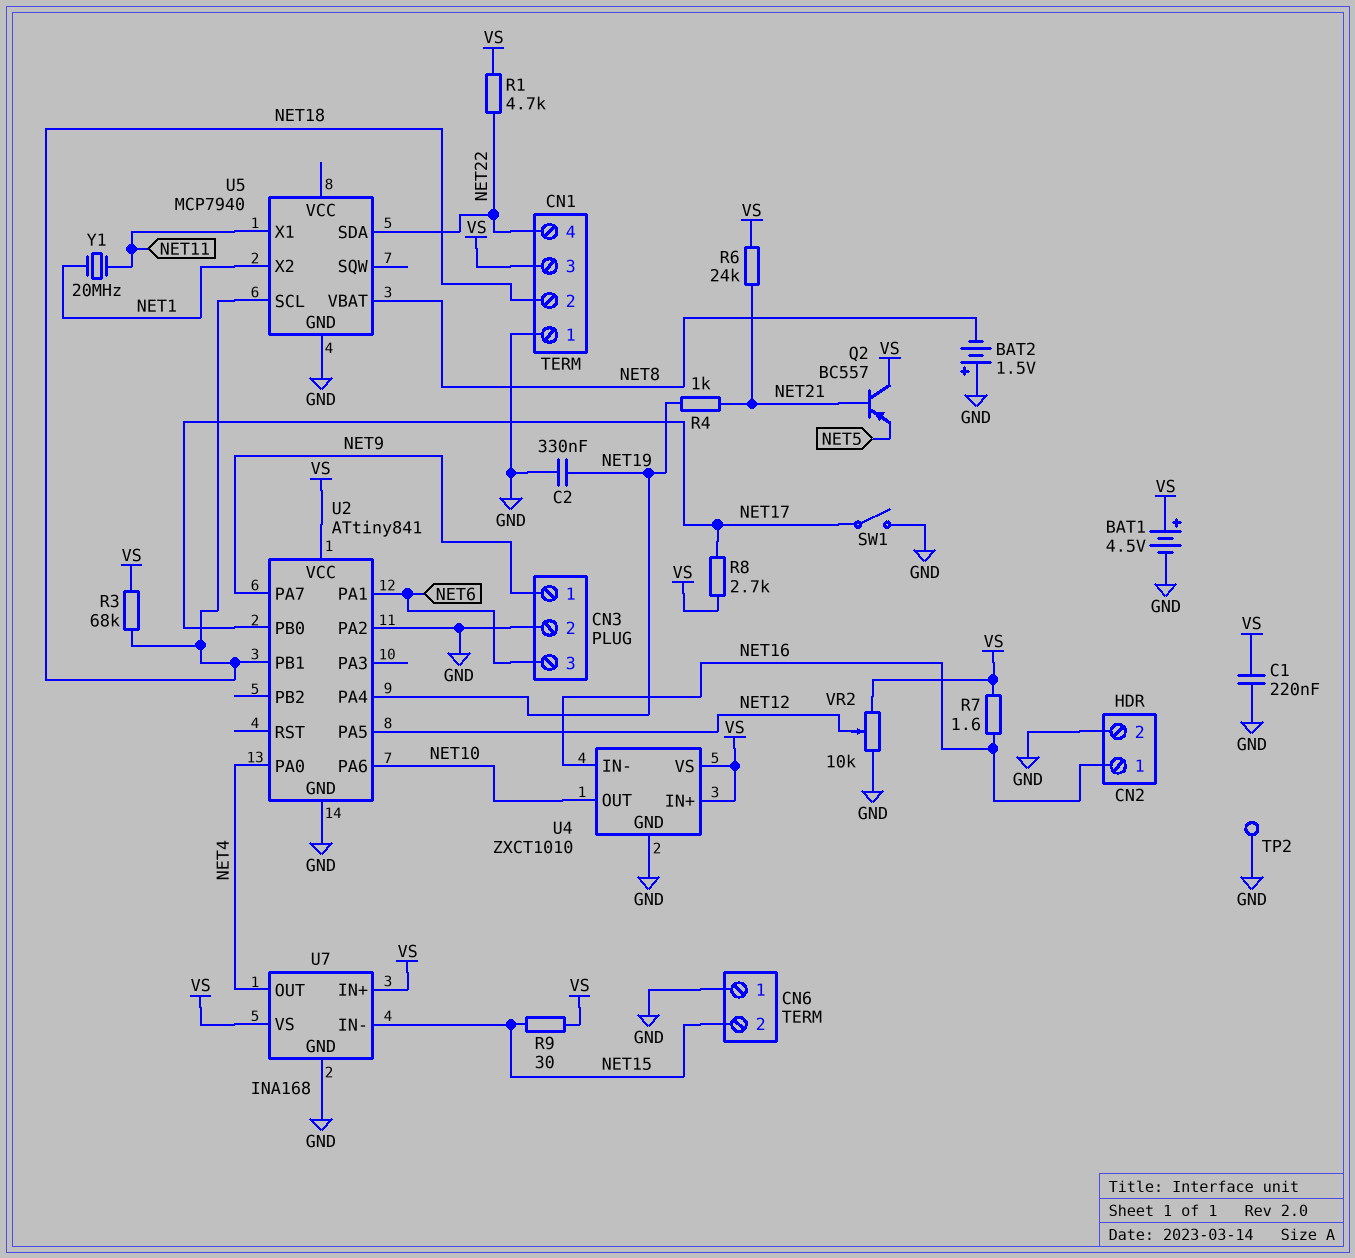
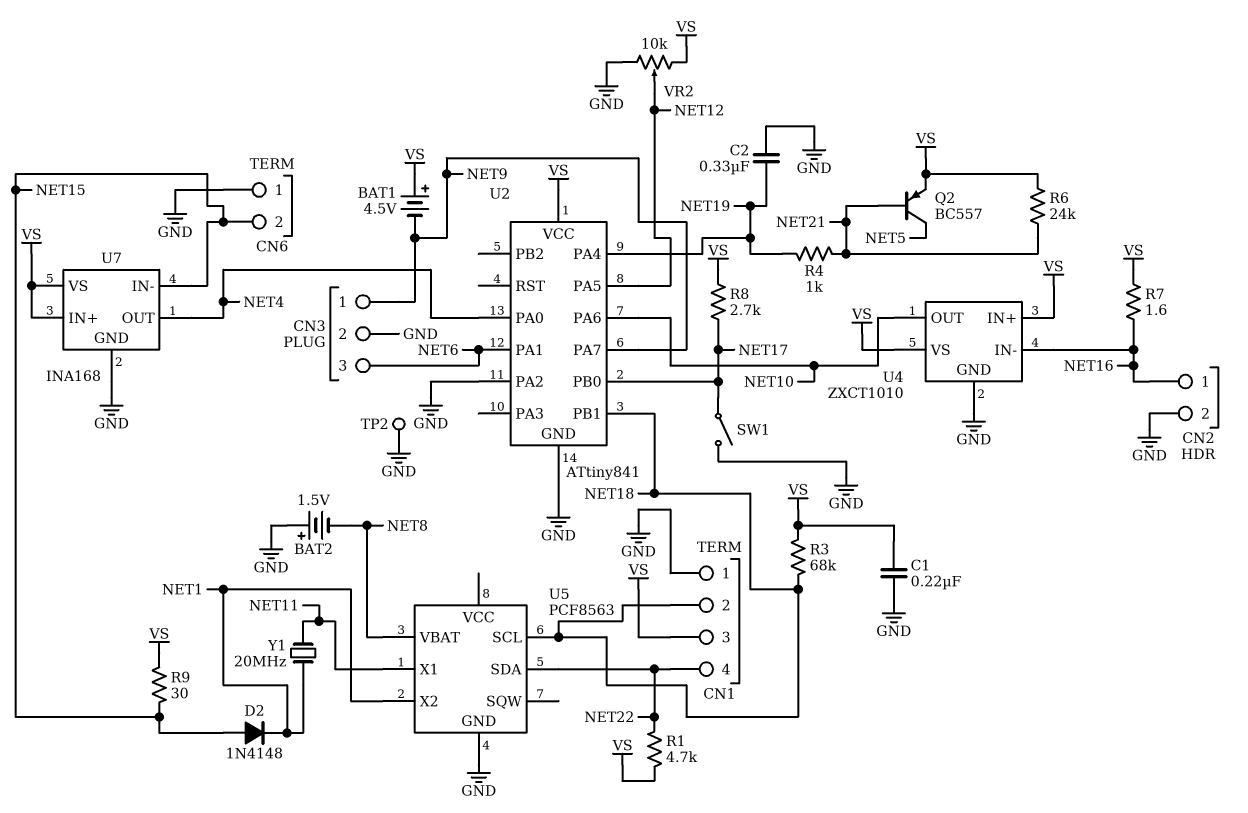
BAT1: 4.5V (plus VS, minus GND) -> 4.5V (plus VS, minus NET9)
D2: none -> diode 1N4148 (A NET15, K NET1)
Q2: PNP BC557 (B NET21, C VS, E NET5) -> PNP BC557 (B NET21, C NET5, E VS)
U5: MCP7940 -> PCF8563

